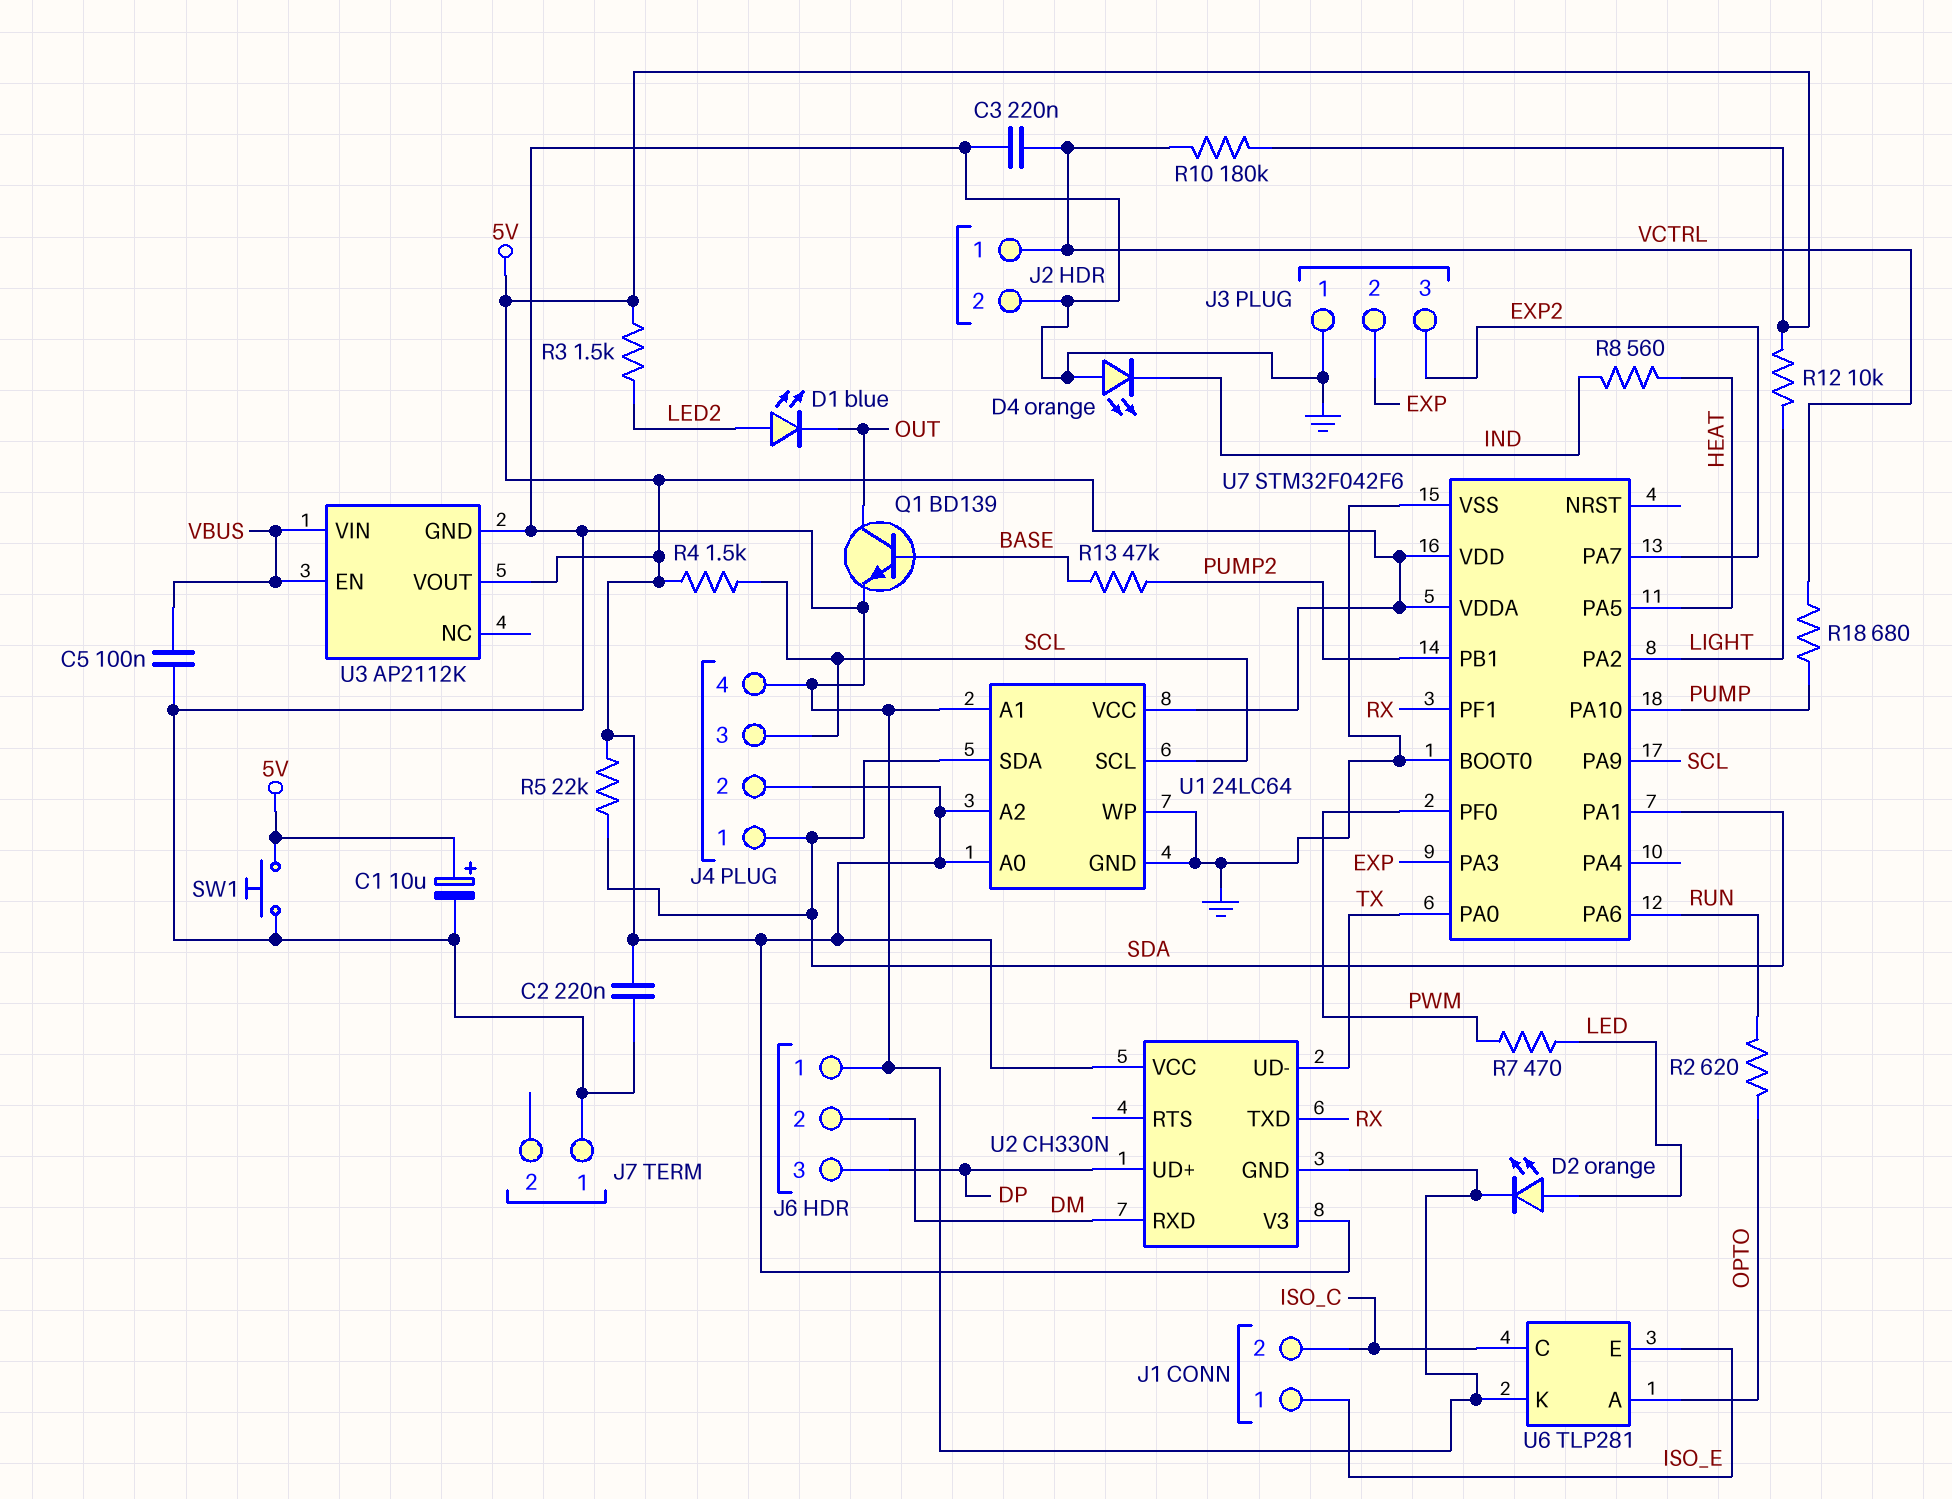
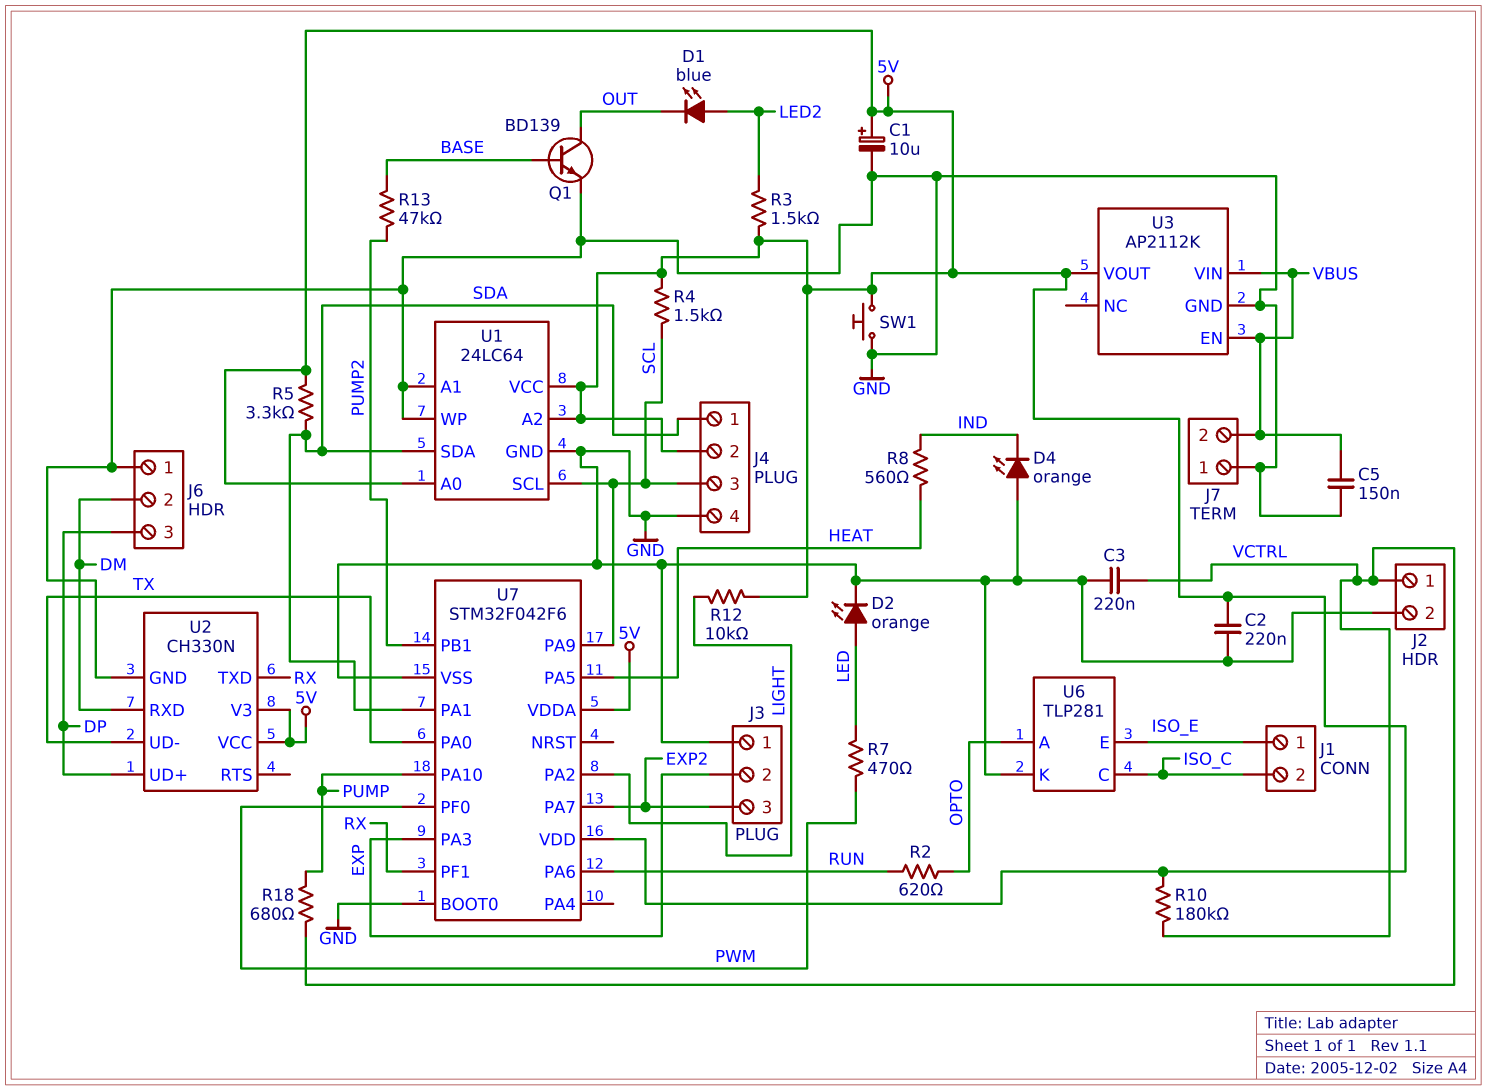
C5: 100nF (GND, VBUS) -> 150nF (GND, VBUS)
J7 pin 2: none -> VBUS
R5: 22k (5V, SDA) -> 3.3k (5V, SDA)

